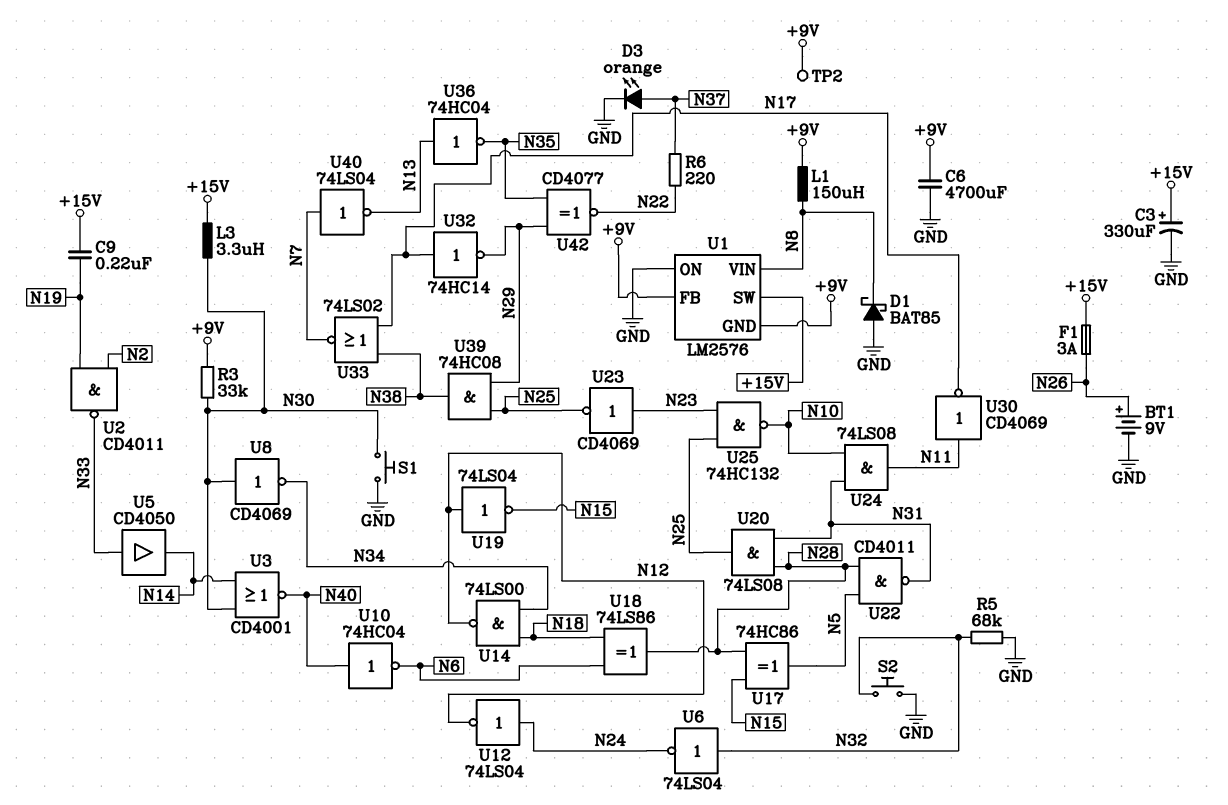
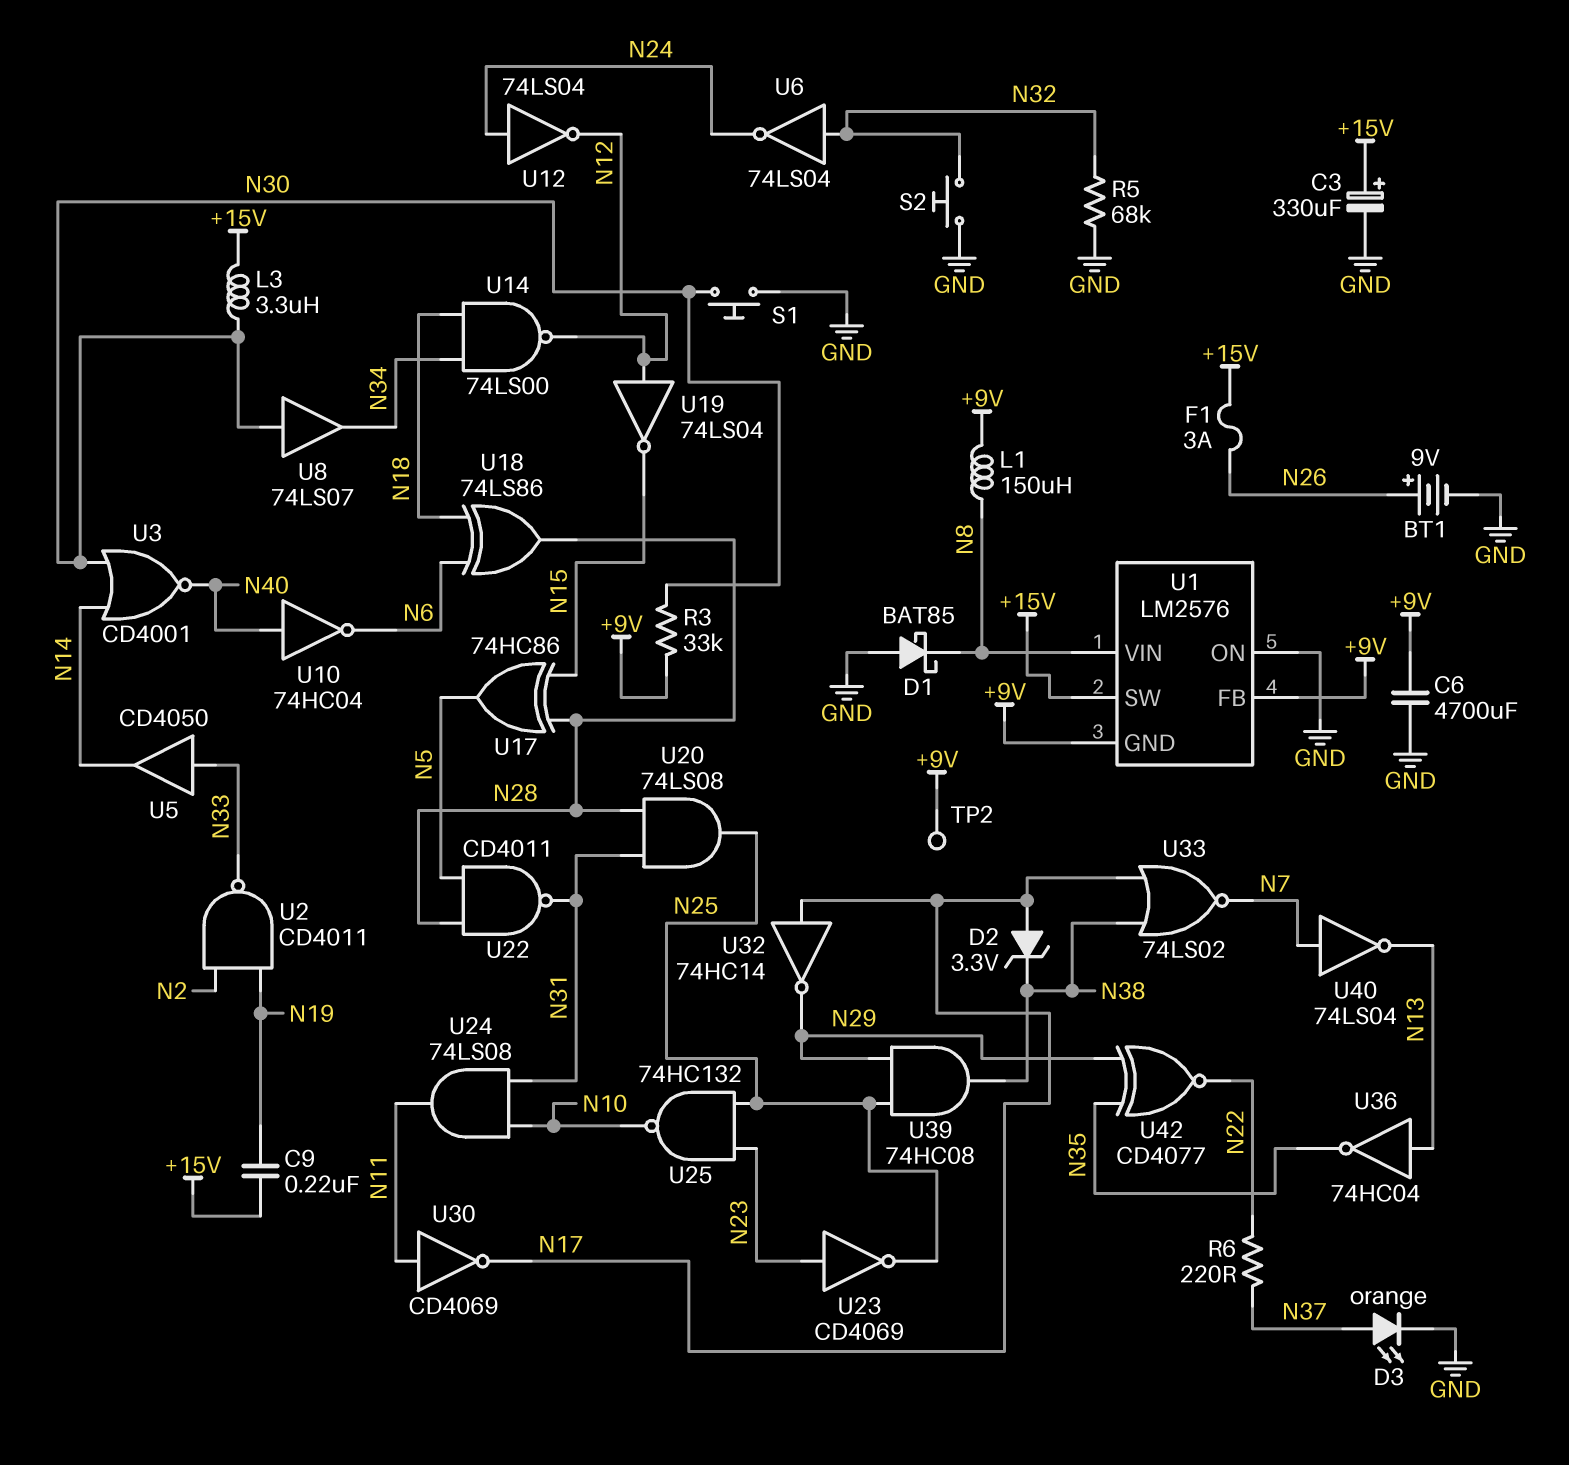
D2: none -> zener 3.3V (A N17, K N38)
U8: NOT CD4069 (in N30, out N34) -> buffer 74LS07 (in N30, out N34)

